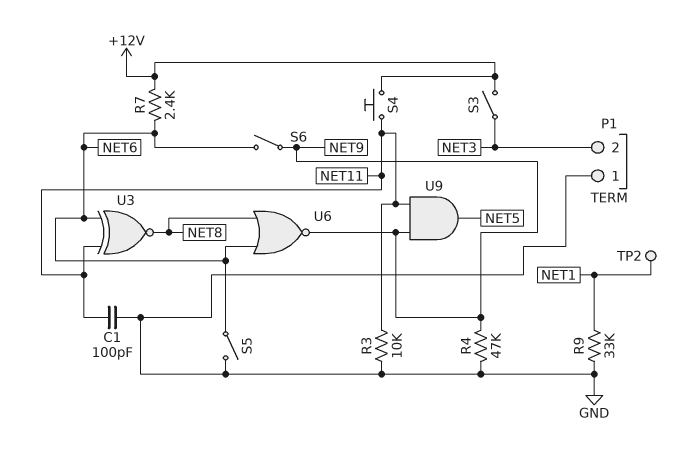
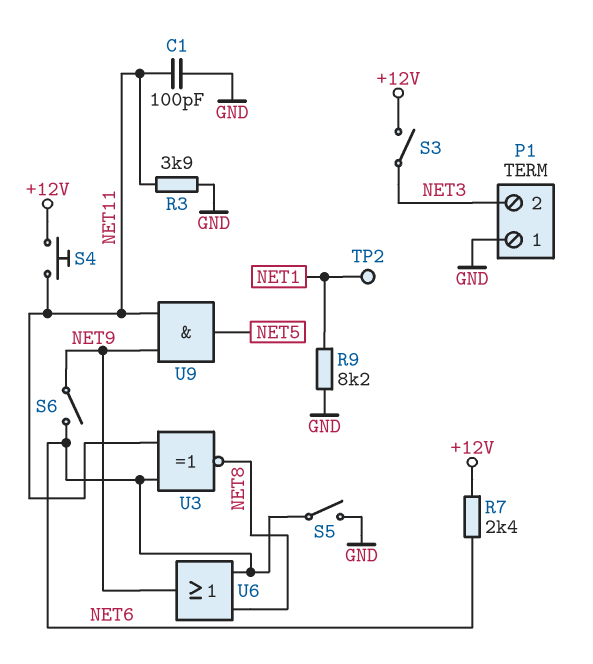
R3: 10k (GND, NET11) -> 3.9k (GND, NET11)
R4: 47k (GND, NET9) -> none
R9: 33k (GND, NET1) -> 8.2k (GND, NET1)
U6: NOR (in NET6, in NET8, out NET9) -> OR (in NET6, in NET8, out NET9)

